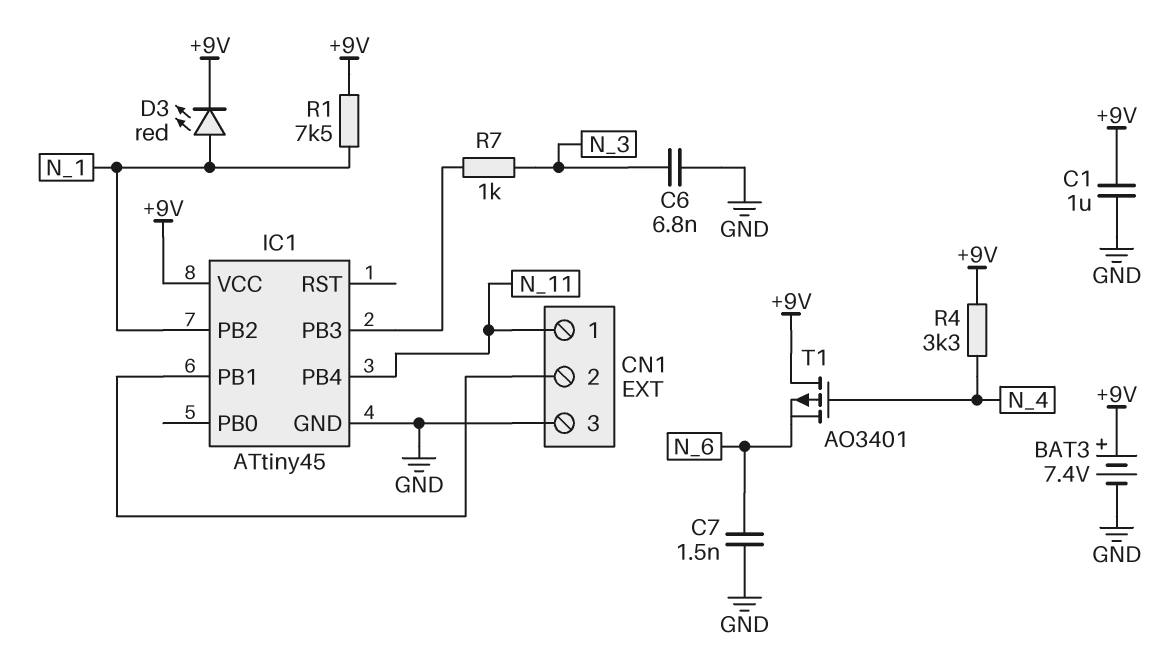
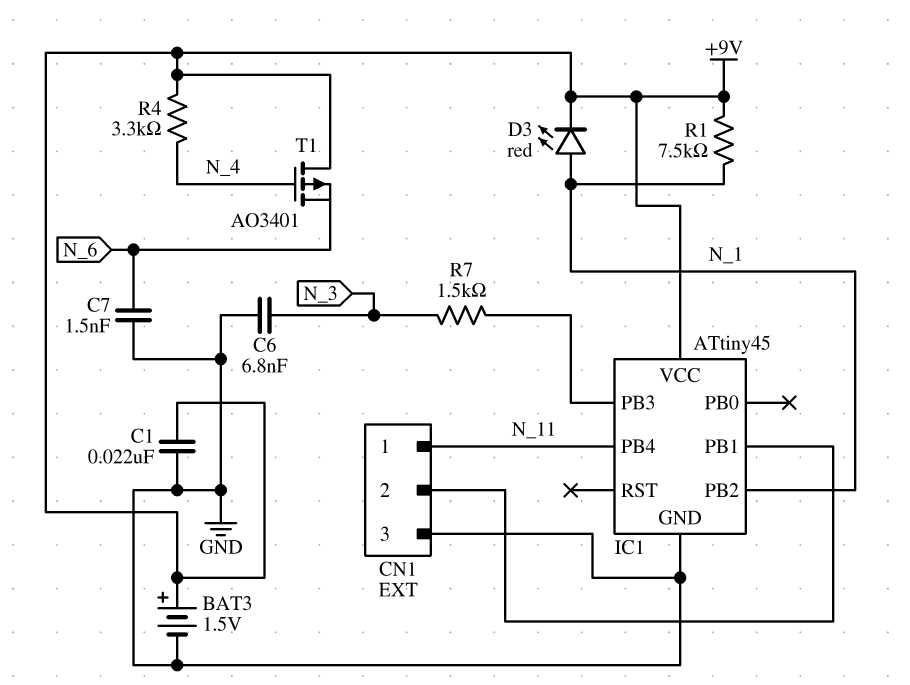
BAT3: 7.4V (plus +9V, minus GND) -> 1.5V (plus +9V, minus GND)
C1: 1uF (+9V, GND) -> 22nF (+9V, GND)
R7: 1k (IC1/PB3, N_3) -> 1.5k (IC1/PB3, N_3)

